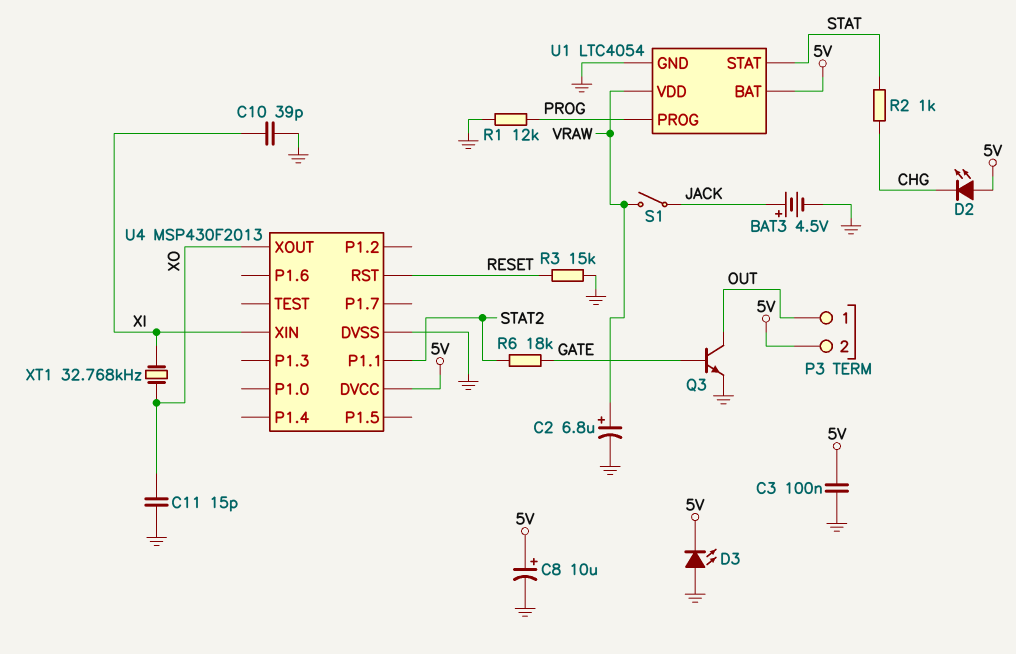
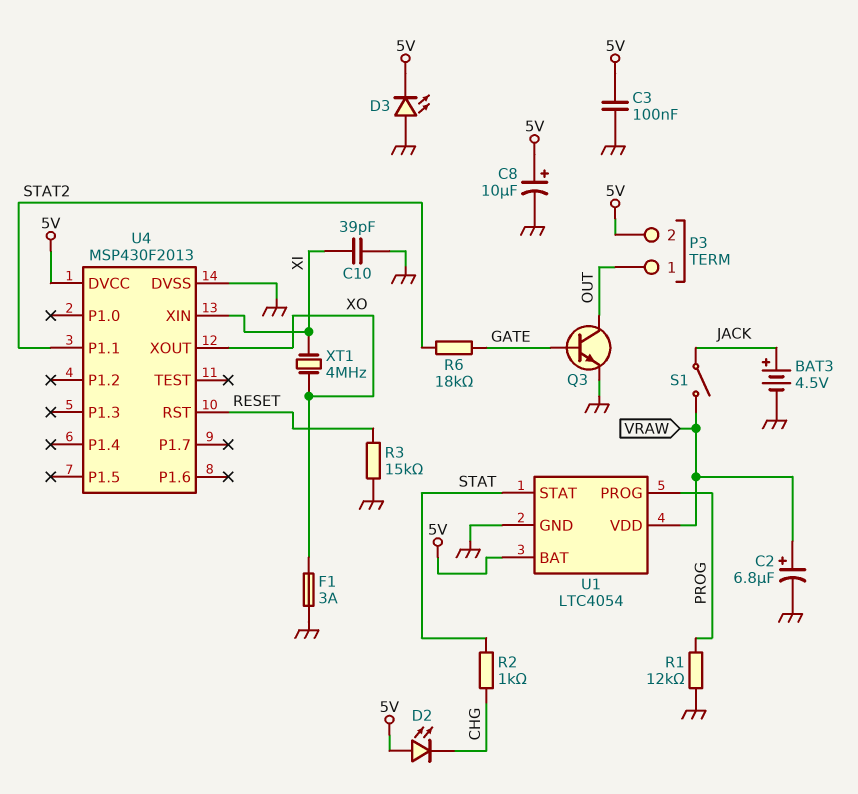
C11: 15pF (GND, XO) -> none
F1: none -> 3A (GND, XO)
XT1: 32.768kHz (XI, XO) -> 4MHz (XI, XO)

